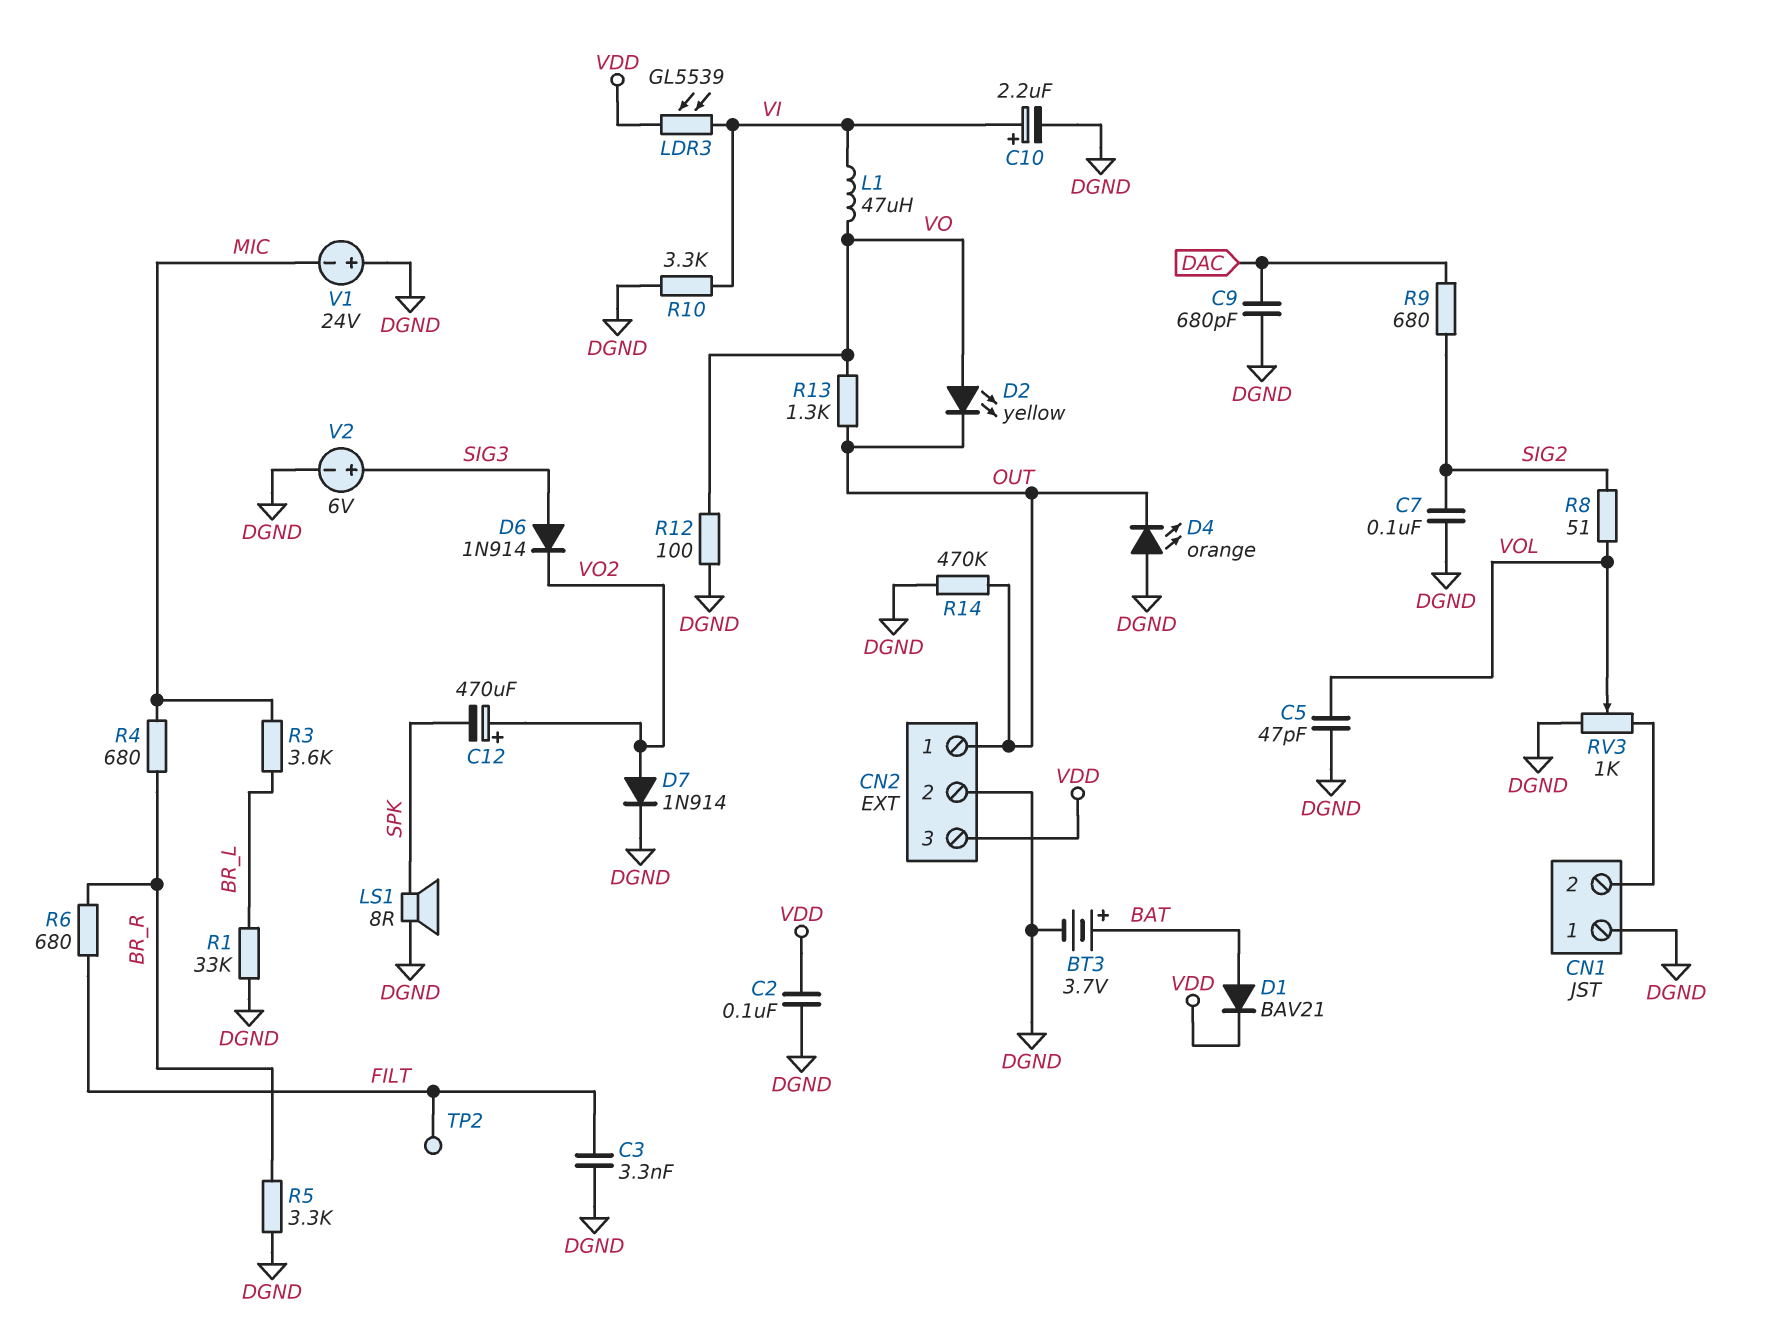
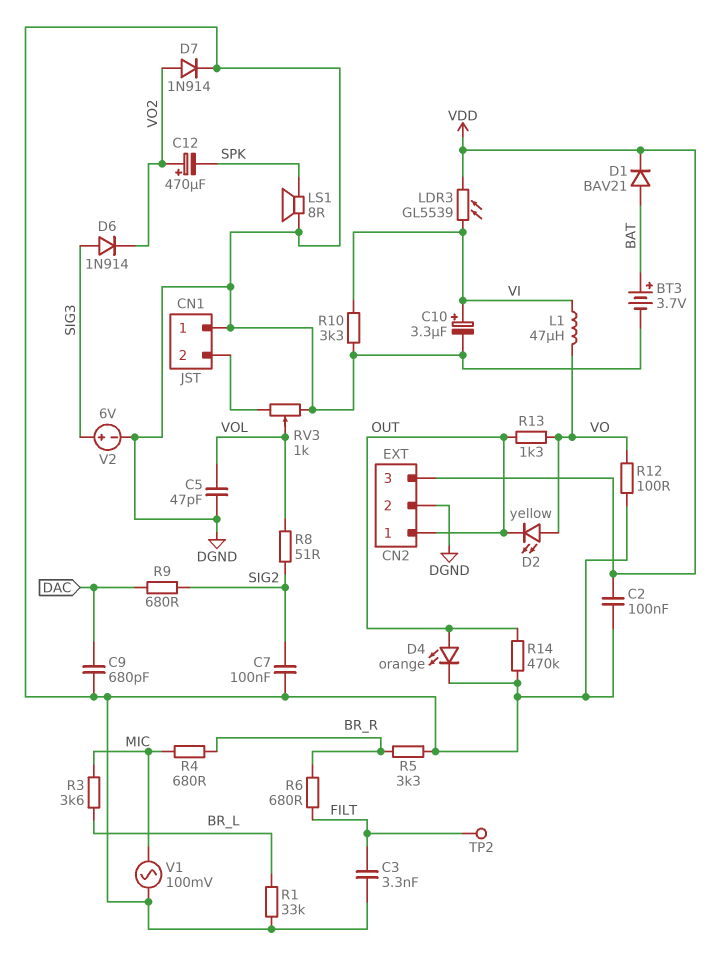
C10: 2.2uF (plus VI, minus DGND) -> 3.3uF (plus VI, minus DGND)
D4: LED orange (A DGND, K OUT) -> LED orange (A OUT, K DGND)
V1: 24V (plus DGND, minus MIC) -> AC 100mV (DGND, MIC)

